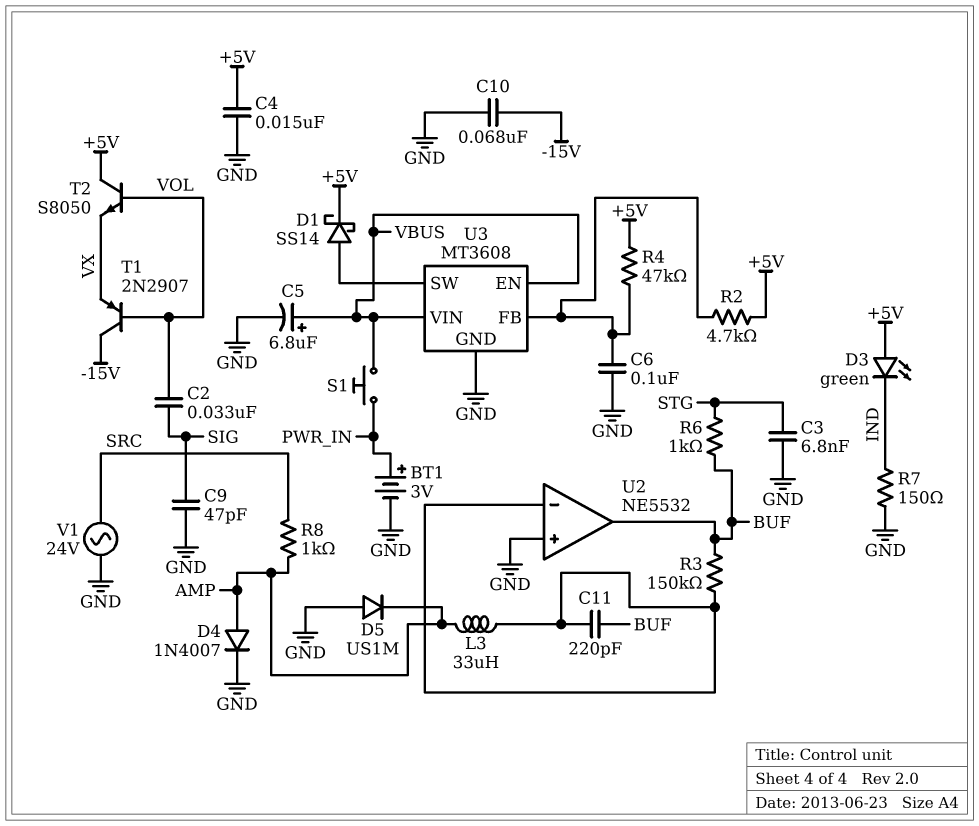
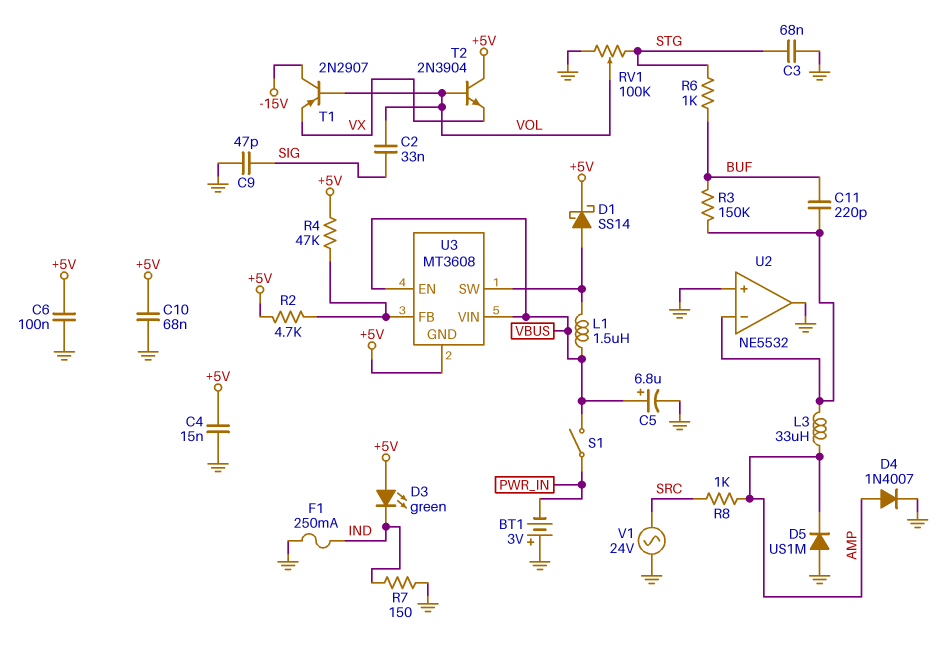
BT1: 3V (plus PWR_IN, minus GND) -> 3V (plus GND, minus PWR_IN)
C3: 6.8nF (GND, STG) -> 68nF (GND, STG)
C6: 100nF (GND, U3/FB) -> 100nF (+5V, GND)
C10: 68nF (-15V, GND) -> 68nF (+5V, GND)
F1: none -> 250mA (GND, IND)
L1: none -> 1.5uH (U3/SW, VBUS)
RV1: none -> 100k (GND, STG, wiper VOL)
S1: button (PWR_IN, VBUS) -> switch (PWR_IN, VBUS)
T2: NPN S8050 (B VOL, C +5V, E VX) -> NPN 2N3904 (B VOL, C +5V, E VX)
U2 pin out: BUF -> GND
U3 pin GND: GND -> +5V

